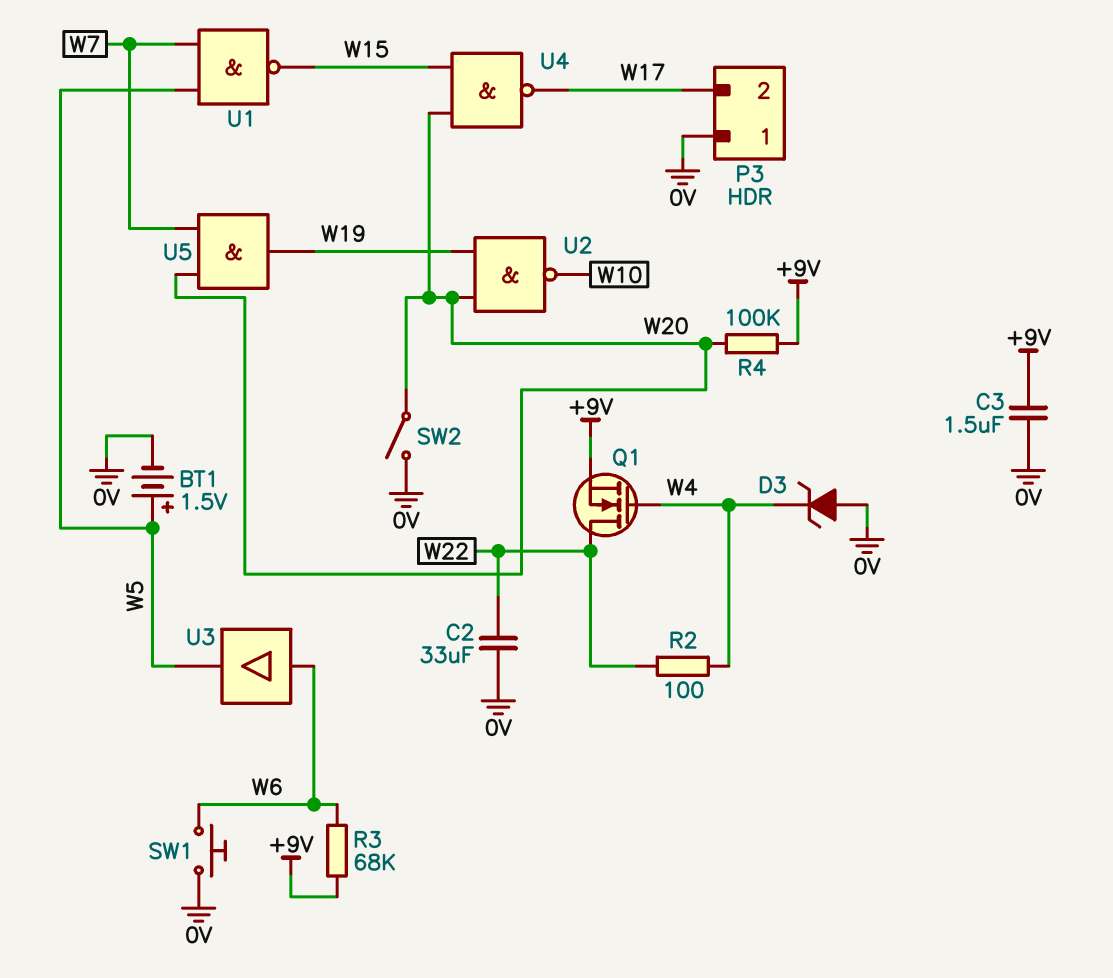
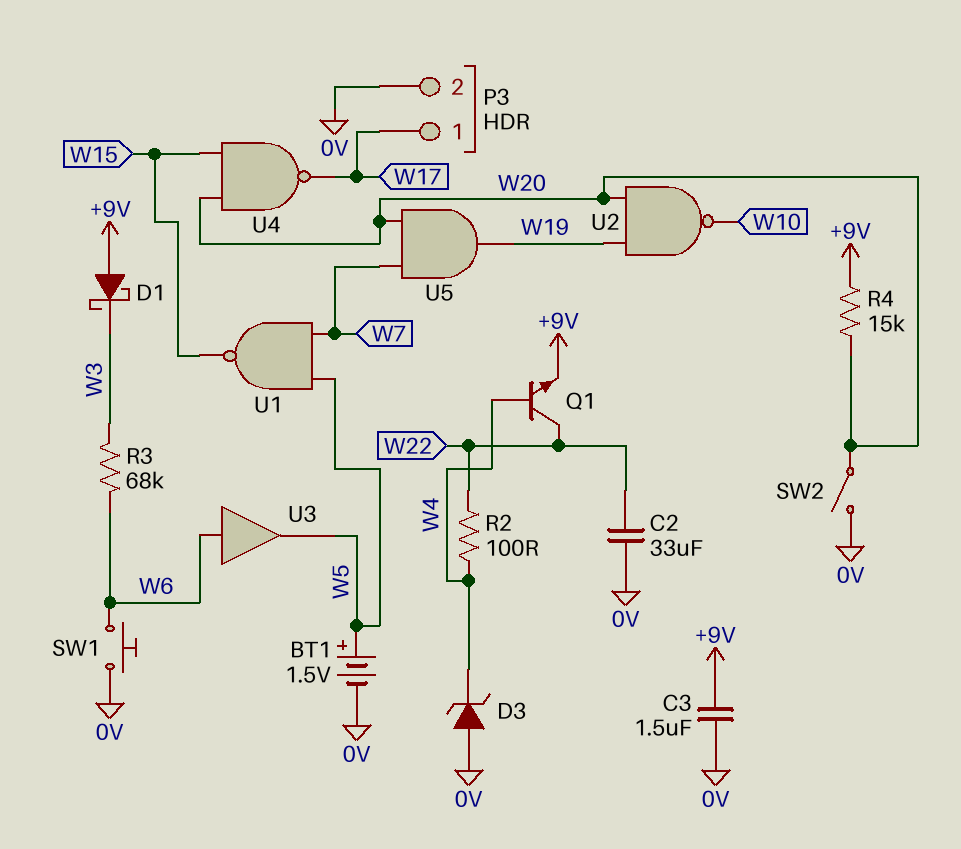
D1: none -> schottky (A +9V, K W3)
P3 pin 1: 0V -> W17
P3 pin 2: W17 -> 0V
Q1: NMOS (G W4, D W22, S +9V) -> NPN (B W4, C W22, E +9V)
R3: 68k (+9V, W6) -> 68k (W3, W6)
R4: 100k (+9V, W20) -> 15k (+9V, W20)

